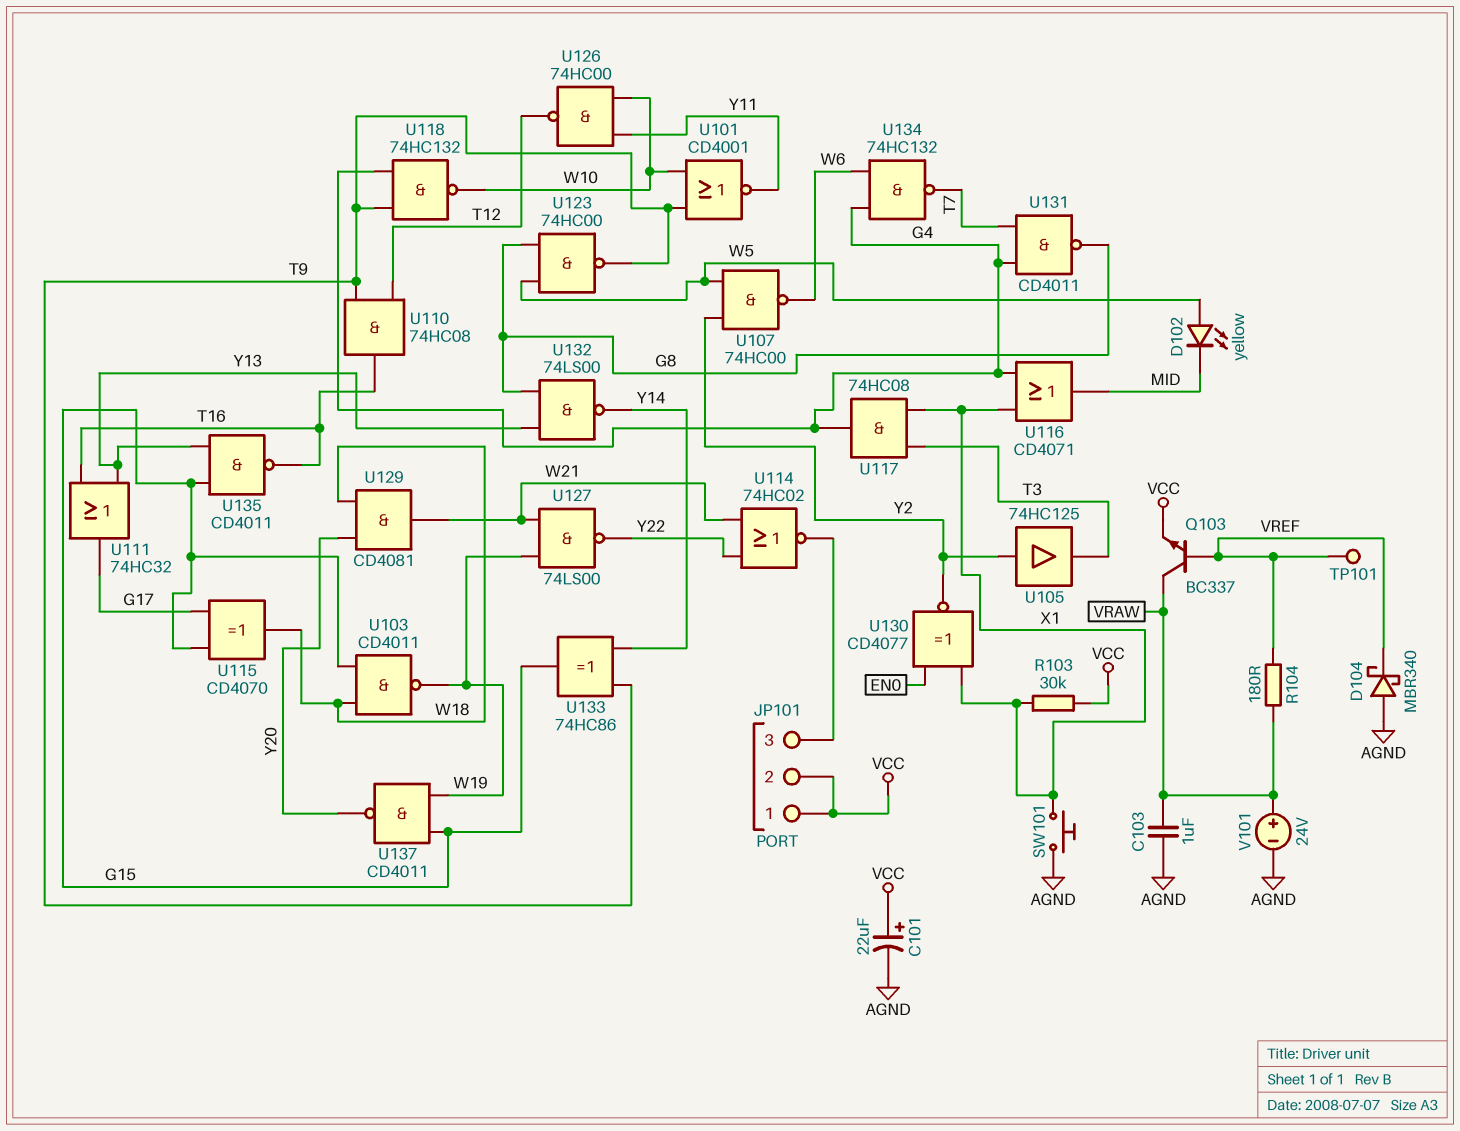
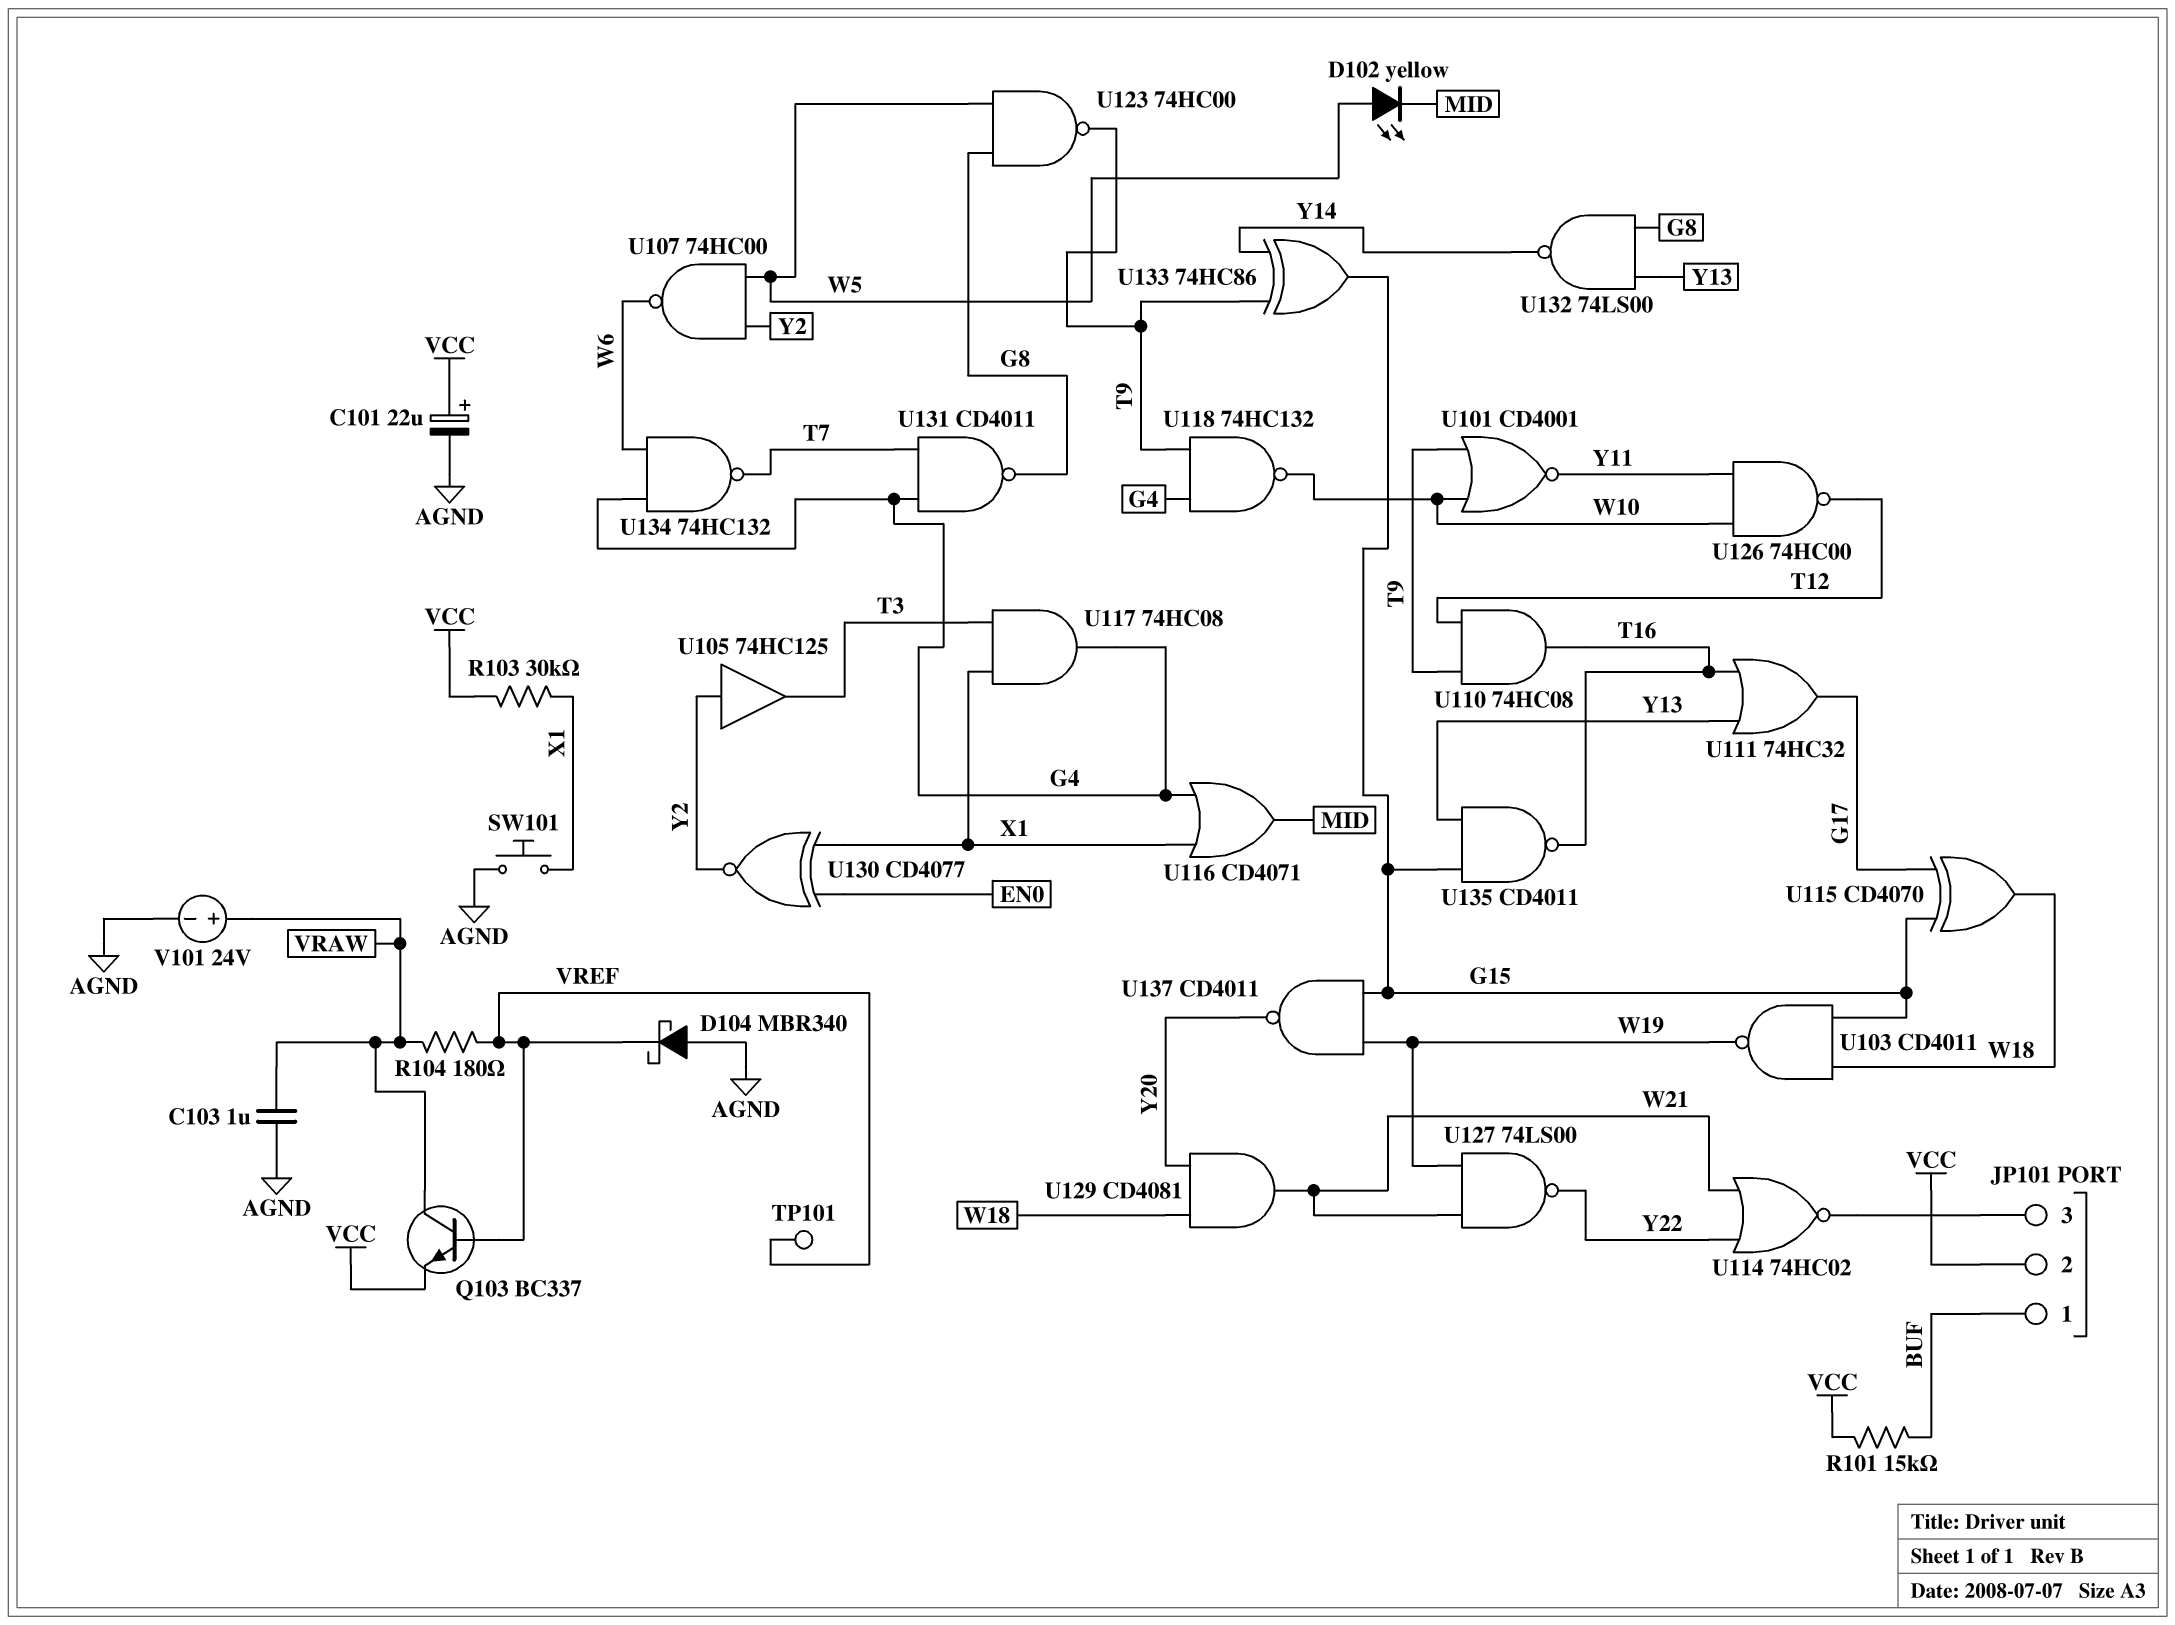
JP101 pin 1: VCC -> BUF
R101: none -> 15k (BUF, VCC)

